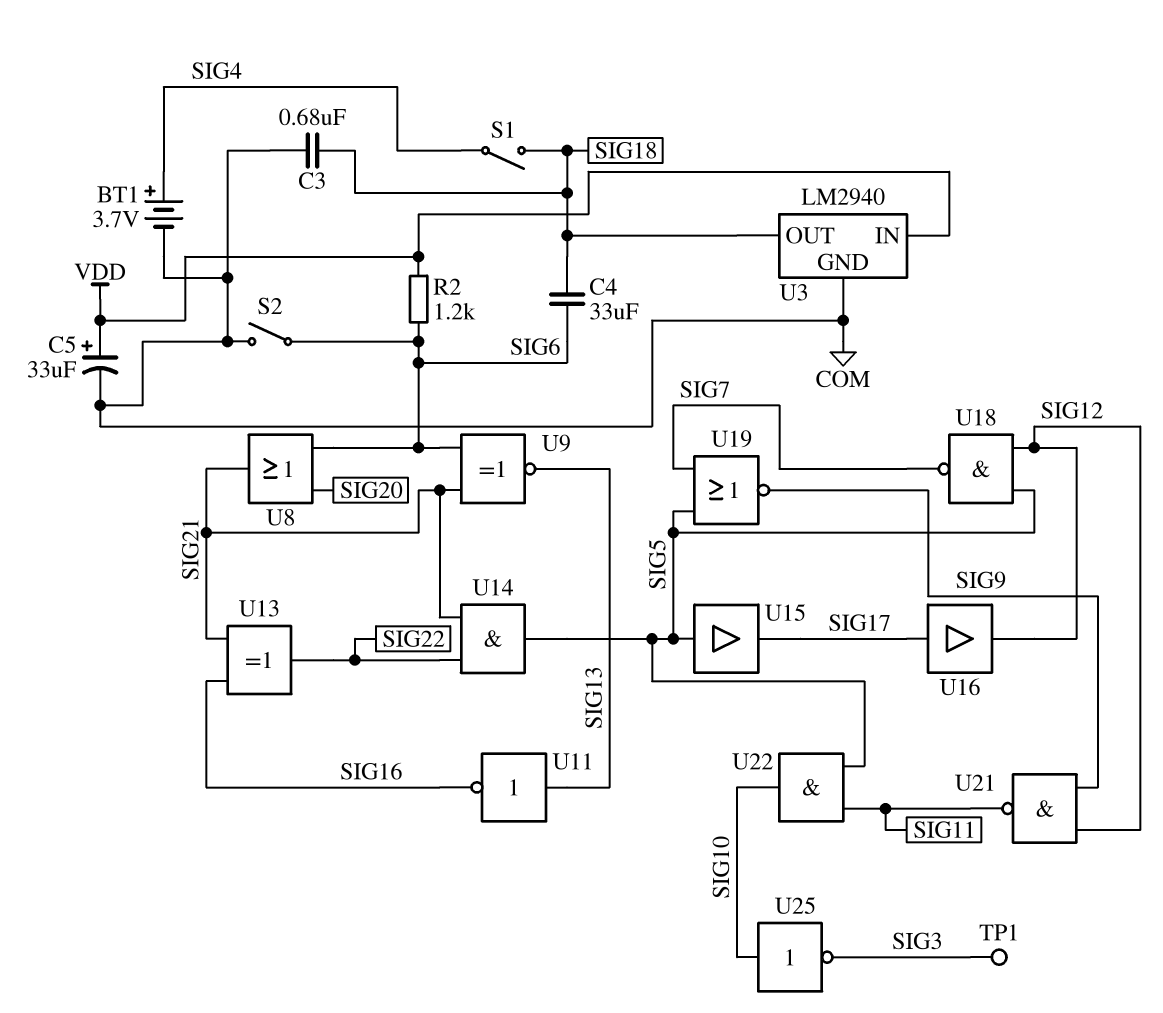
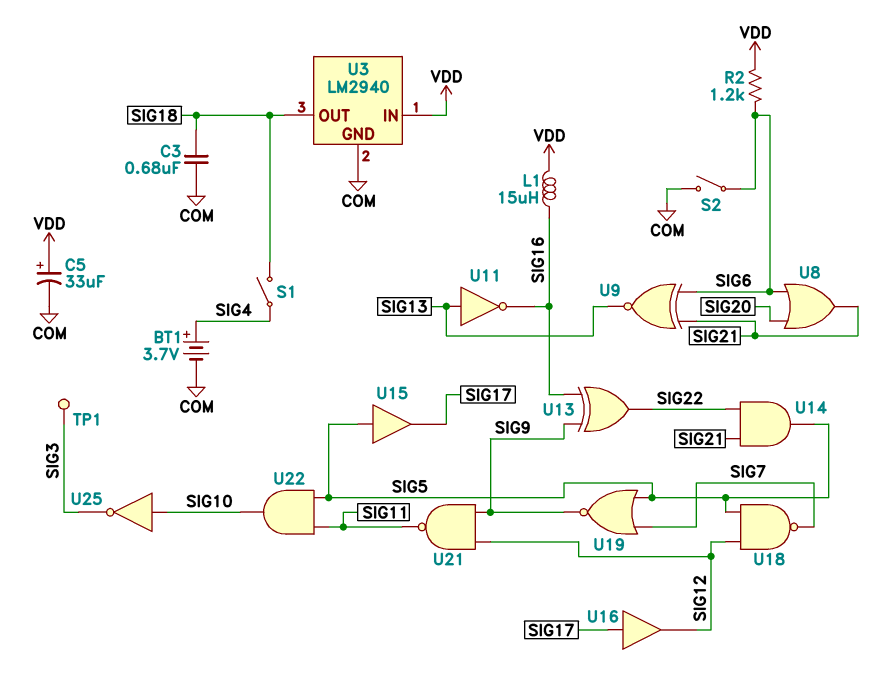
C4: 33uF (SIG6, SIG18) -> none
L1: none -> 15uH (SIG16, VDD)
U13: XOR (in SIG16, in SIG21, out SIG22) -> XOR (in SIG9, in SIG16, out SIG22)

